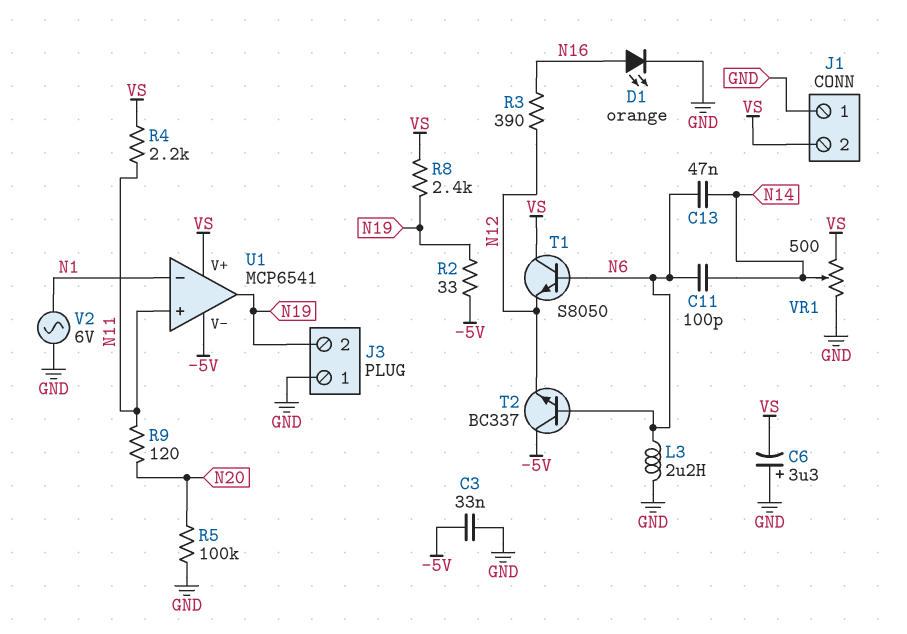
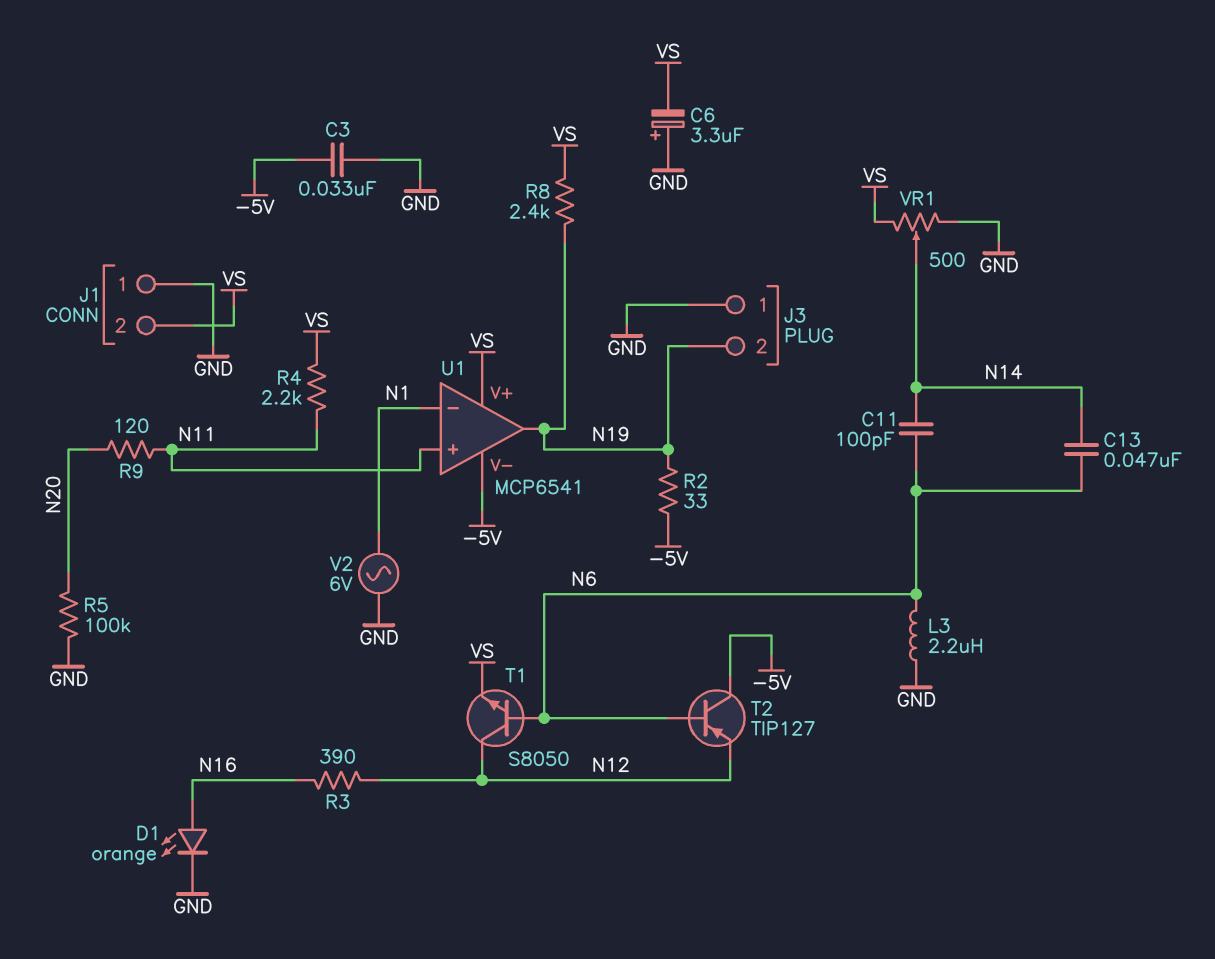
T1: NPN S8050 (B N6, C VS, E N12) -> NPN S8050 (B N6, C N12, E VS)
T2: NPN BC337 (B N6, C -5V, E N12) -> PNP TIP127 (B N6, C -5V, E N12)

